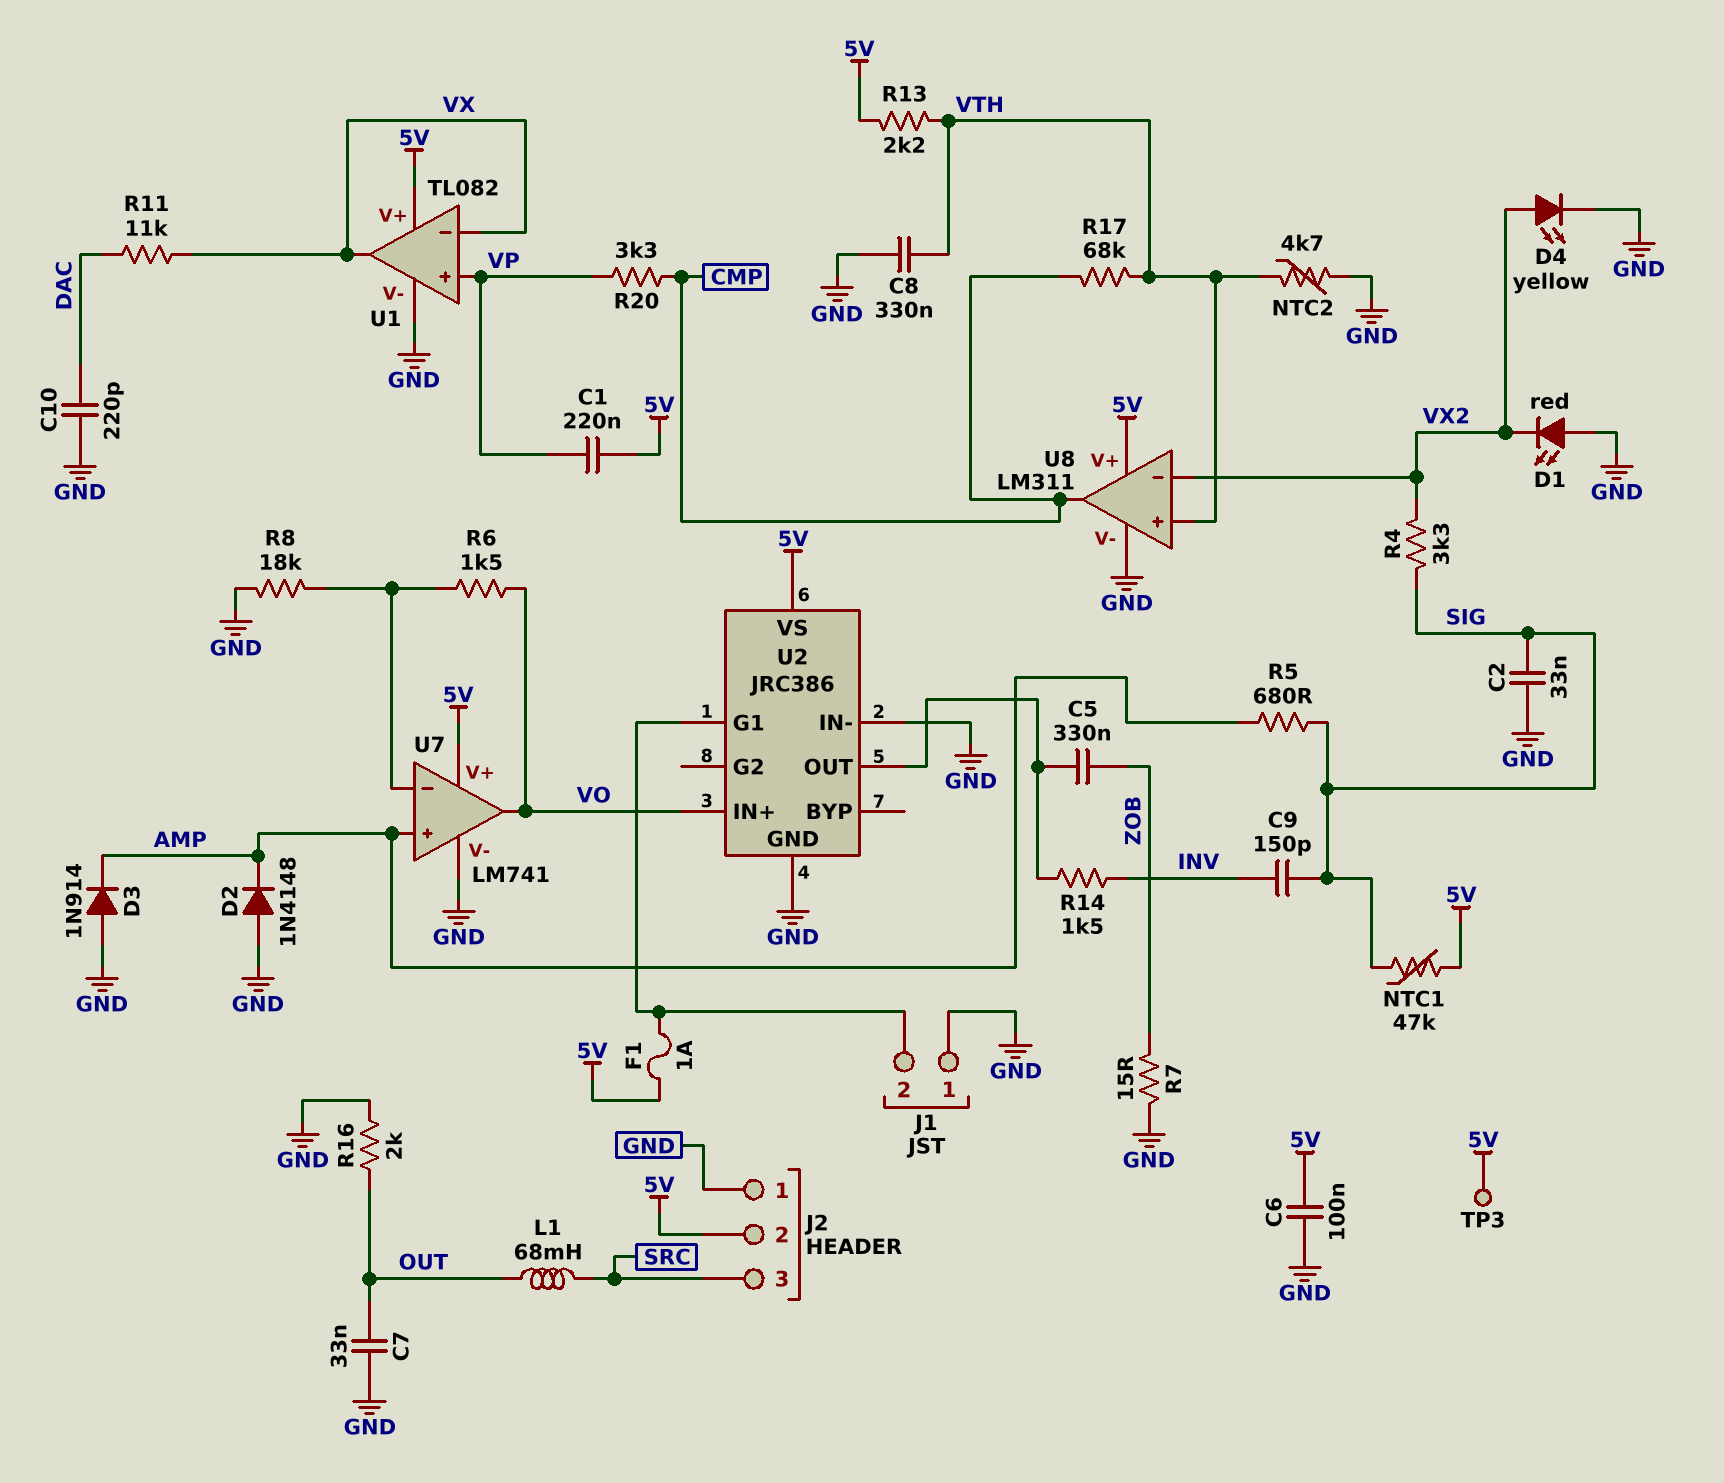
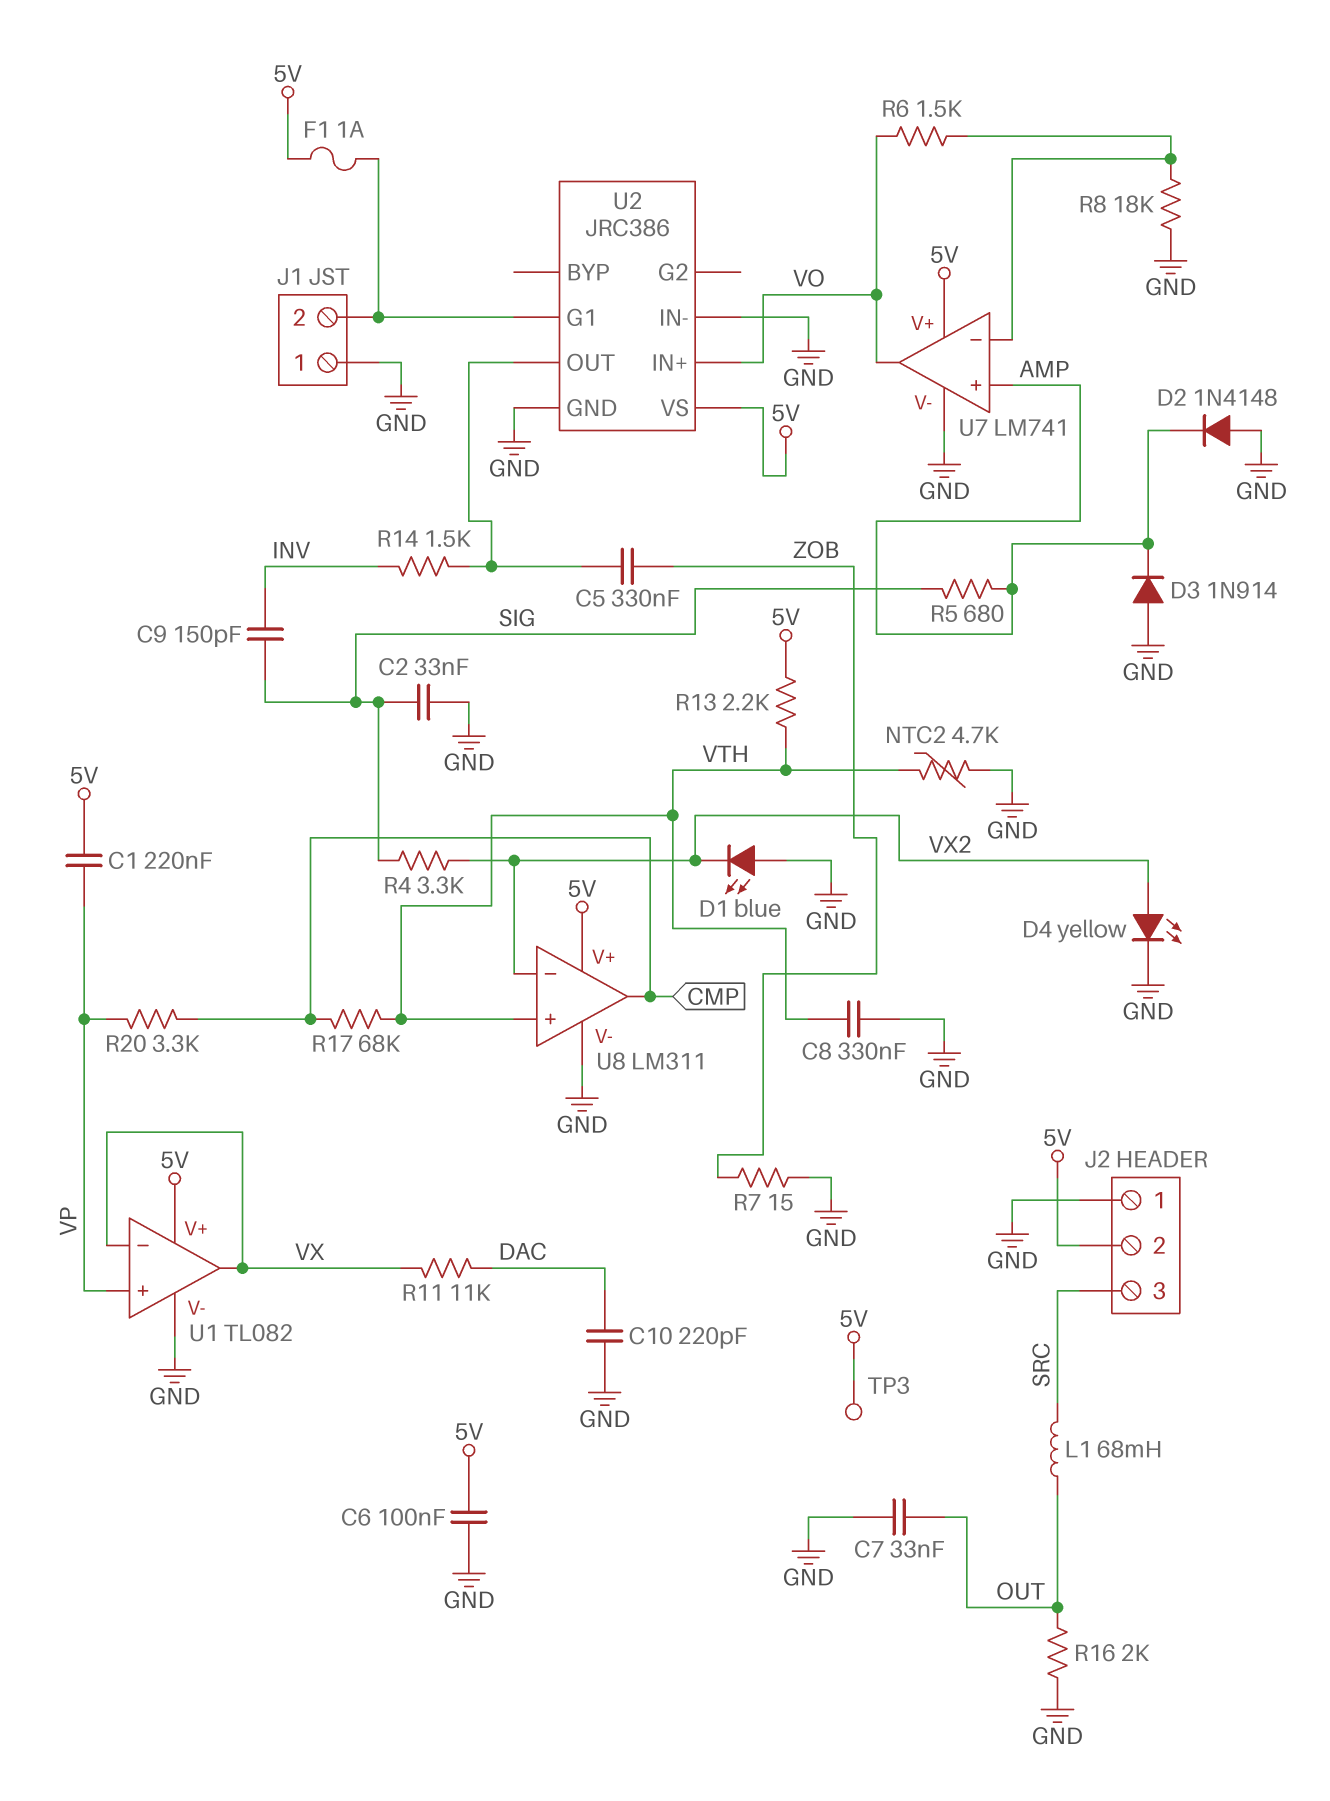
D1: LED red (A GND, K VX2) -> LED blue (A GND, K VX2)
NTC1: 47k (5V, SIG) -> none

